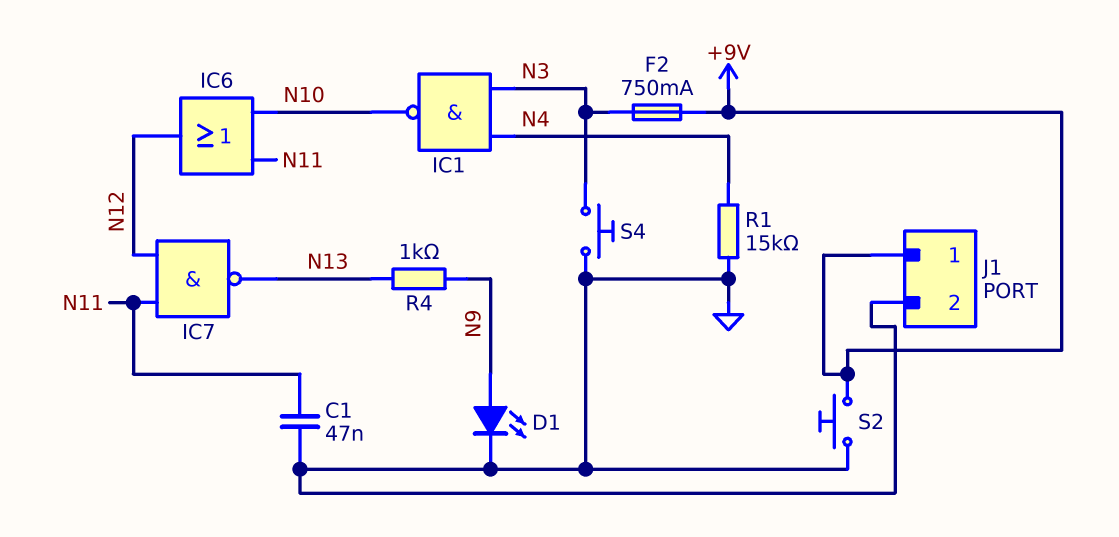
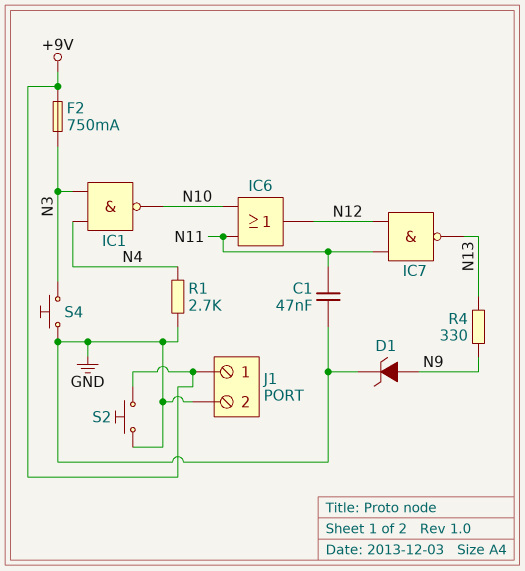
D1: LED (A N9, K GND) -> zener (A N9, K GND)
R1: 15k (GND, N4) -> 2.7k (GND, N4)
R4: 1k (N9, N13) -> 330 (N9, N13)

